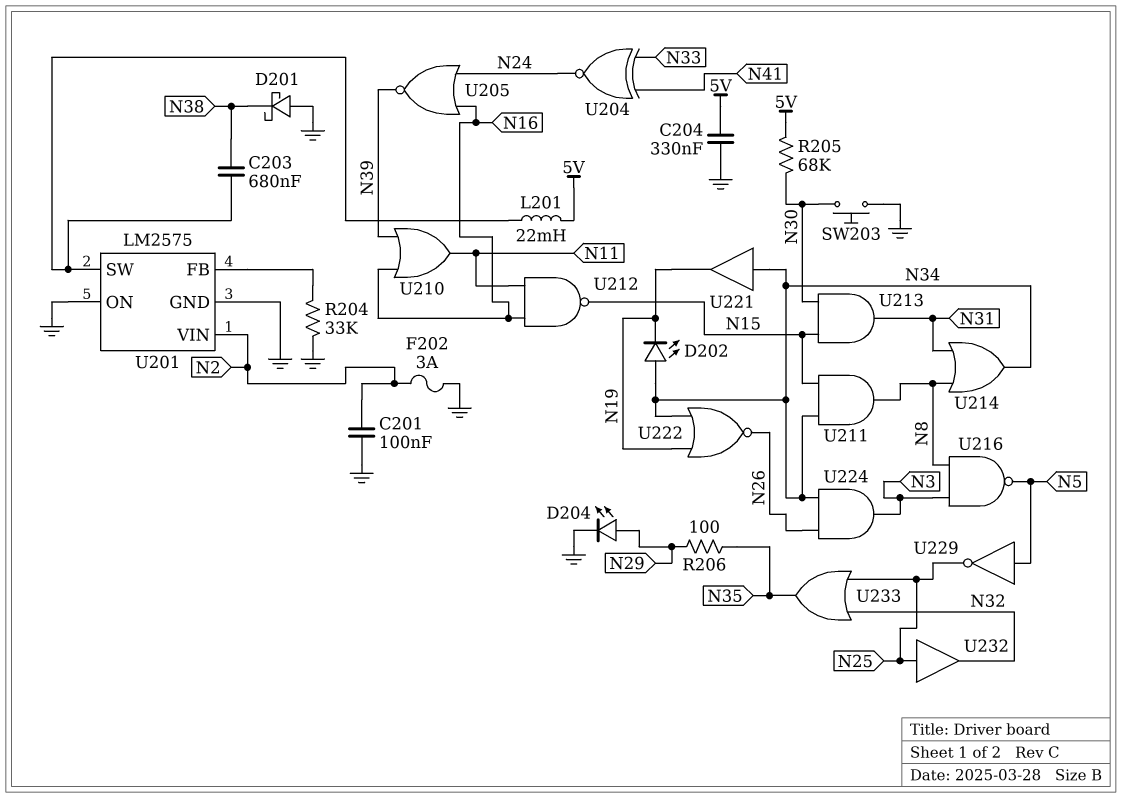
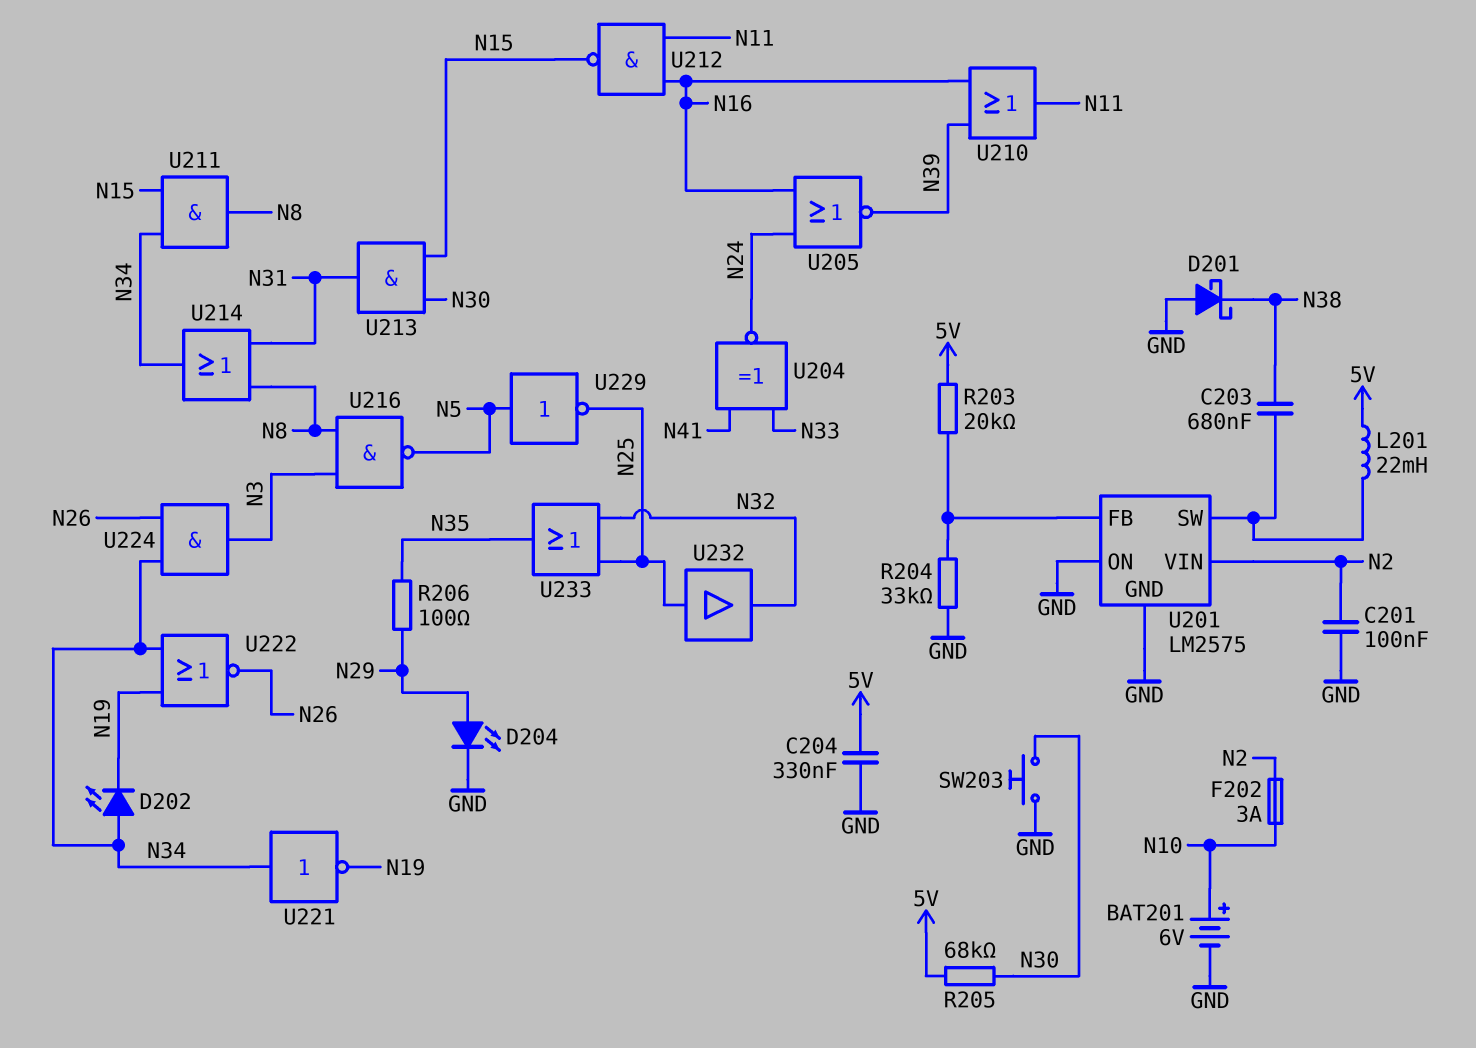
BAT201: none -> 6V (plus N10, minus GND)
F202: 3A (GND, N2) -> 3A (N2, N10)
R203: none -> 20k (5V, U201/FB)
U221: buffer (in N34, out N19) -> NOT (in N34, out N19)

